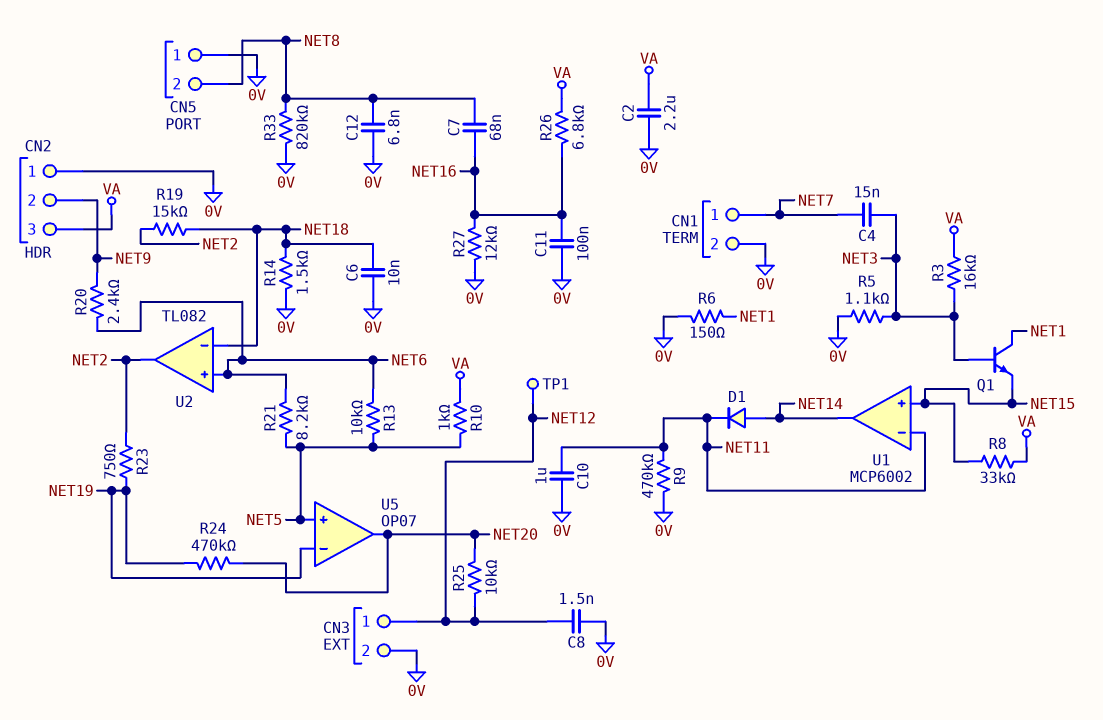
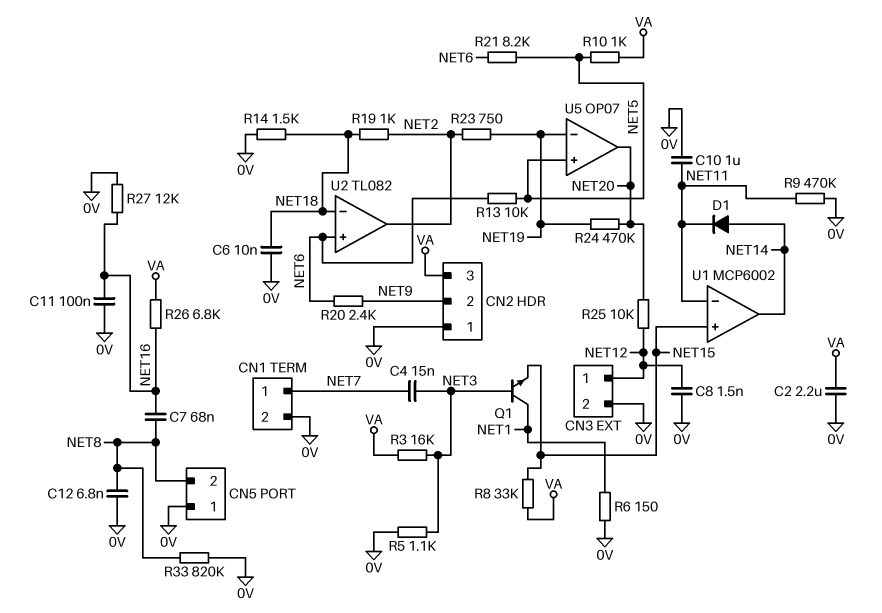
R19: 15k (NET2, NET18) -> 1k (NET2, NET18)
TP1: test point (NET12) -> none

